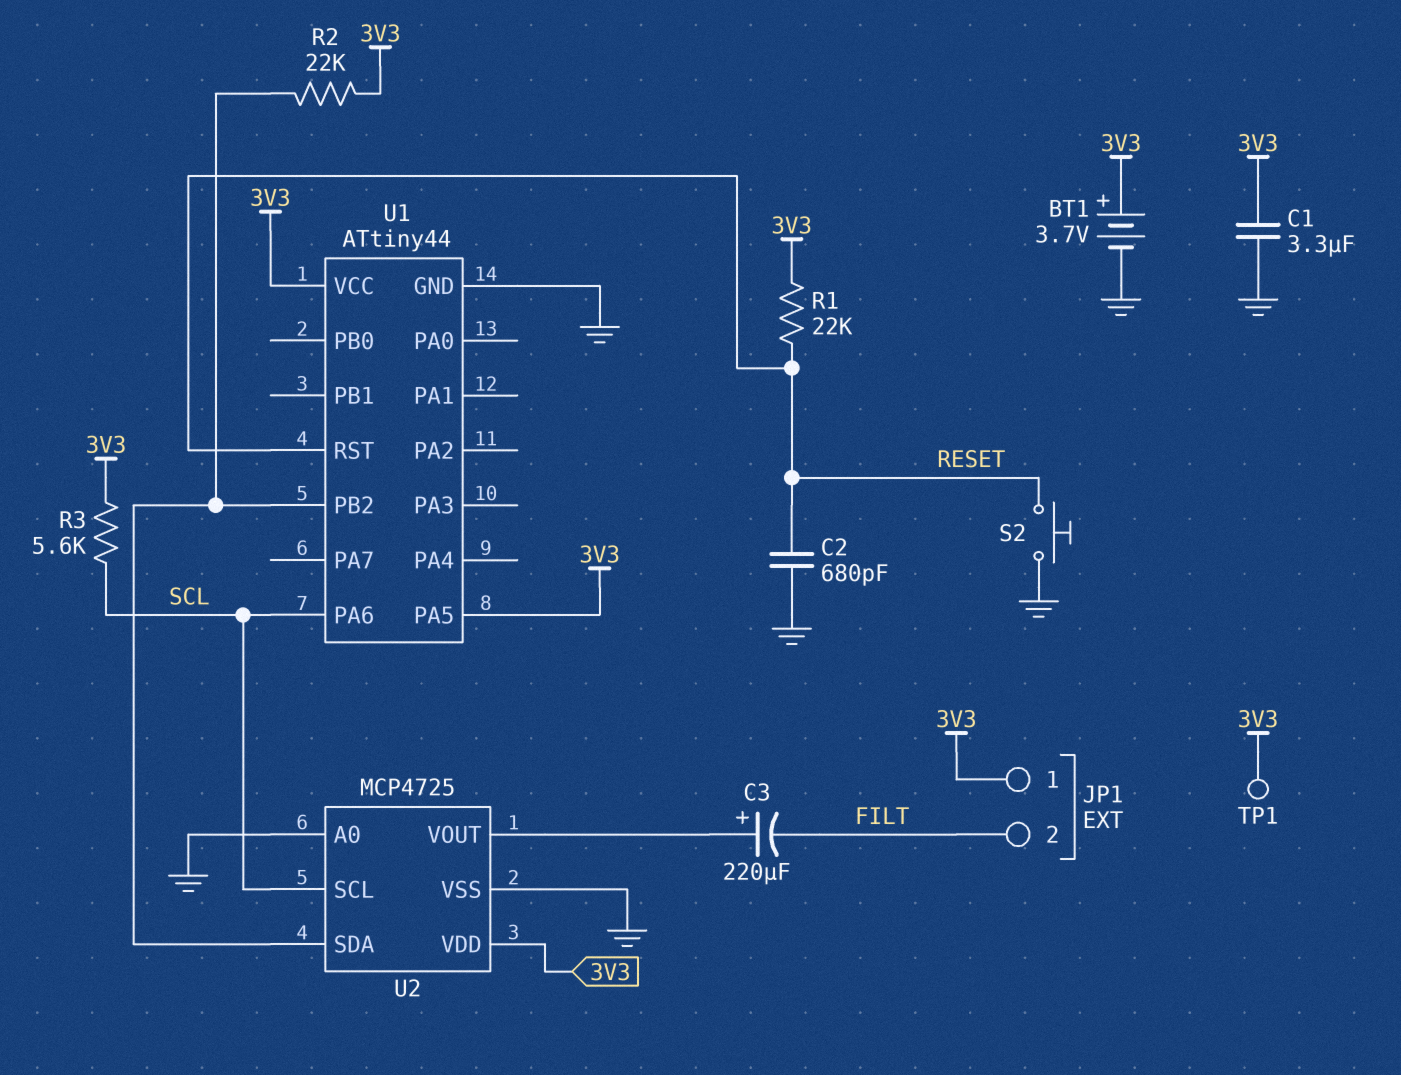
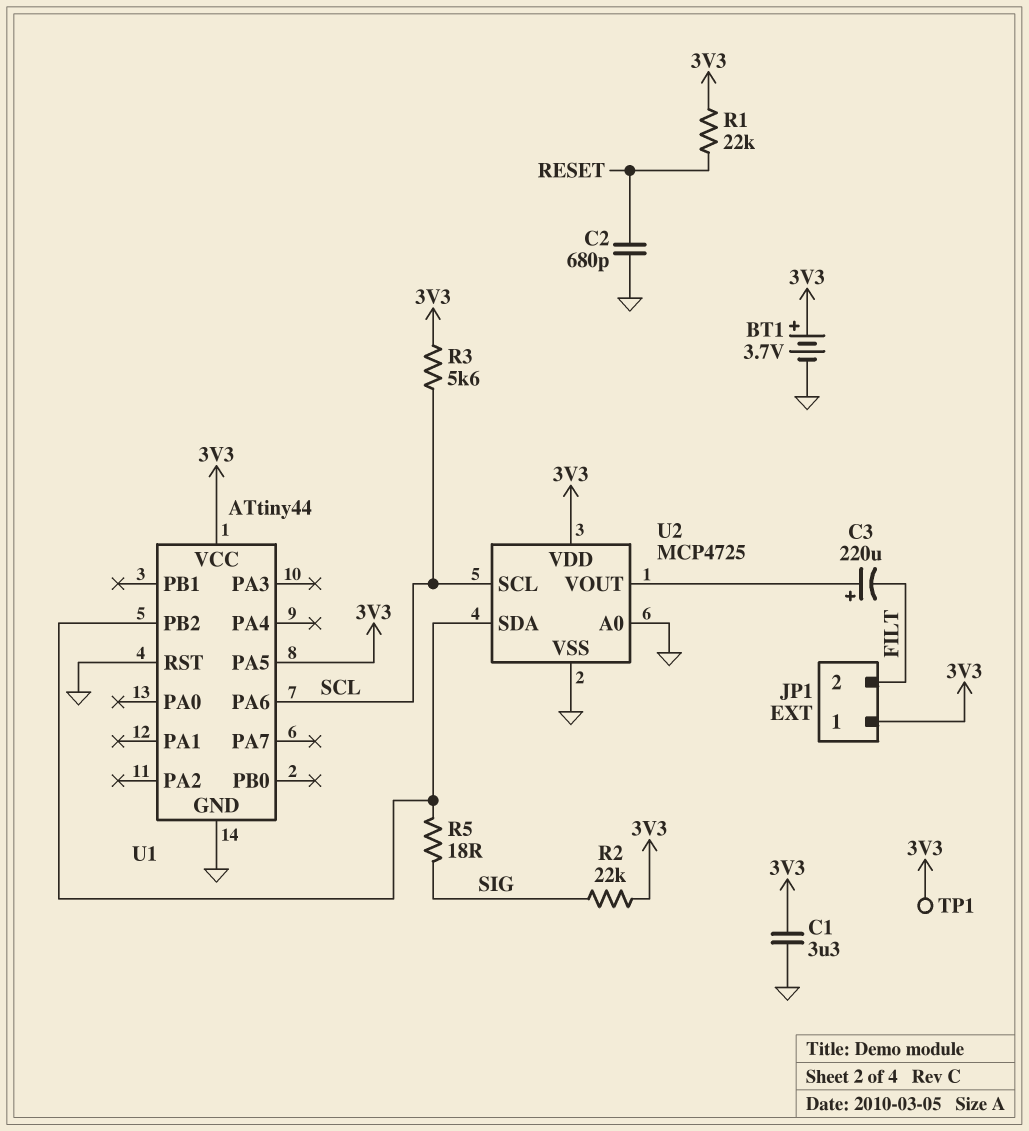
R2: 22k (3V3, U1/PB2) -> 22k (3V3, SIG)
R5: none -> 18 (SIG, U1/PB2)
S2: button (GND, RESET) -> none
U1 pin RST: RESET -> GND

